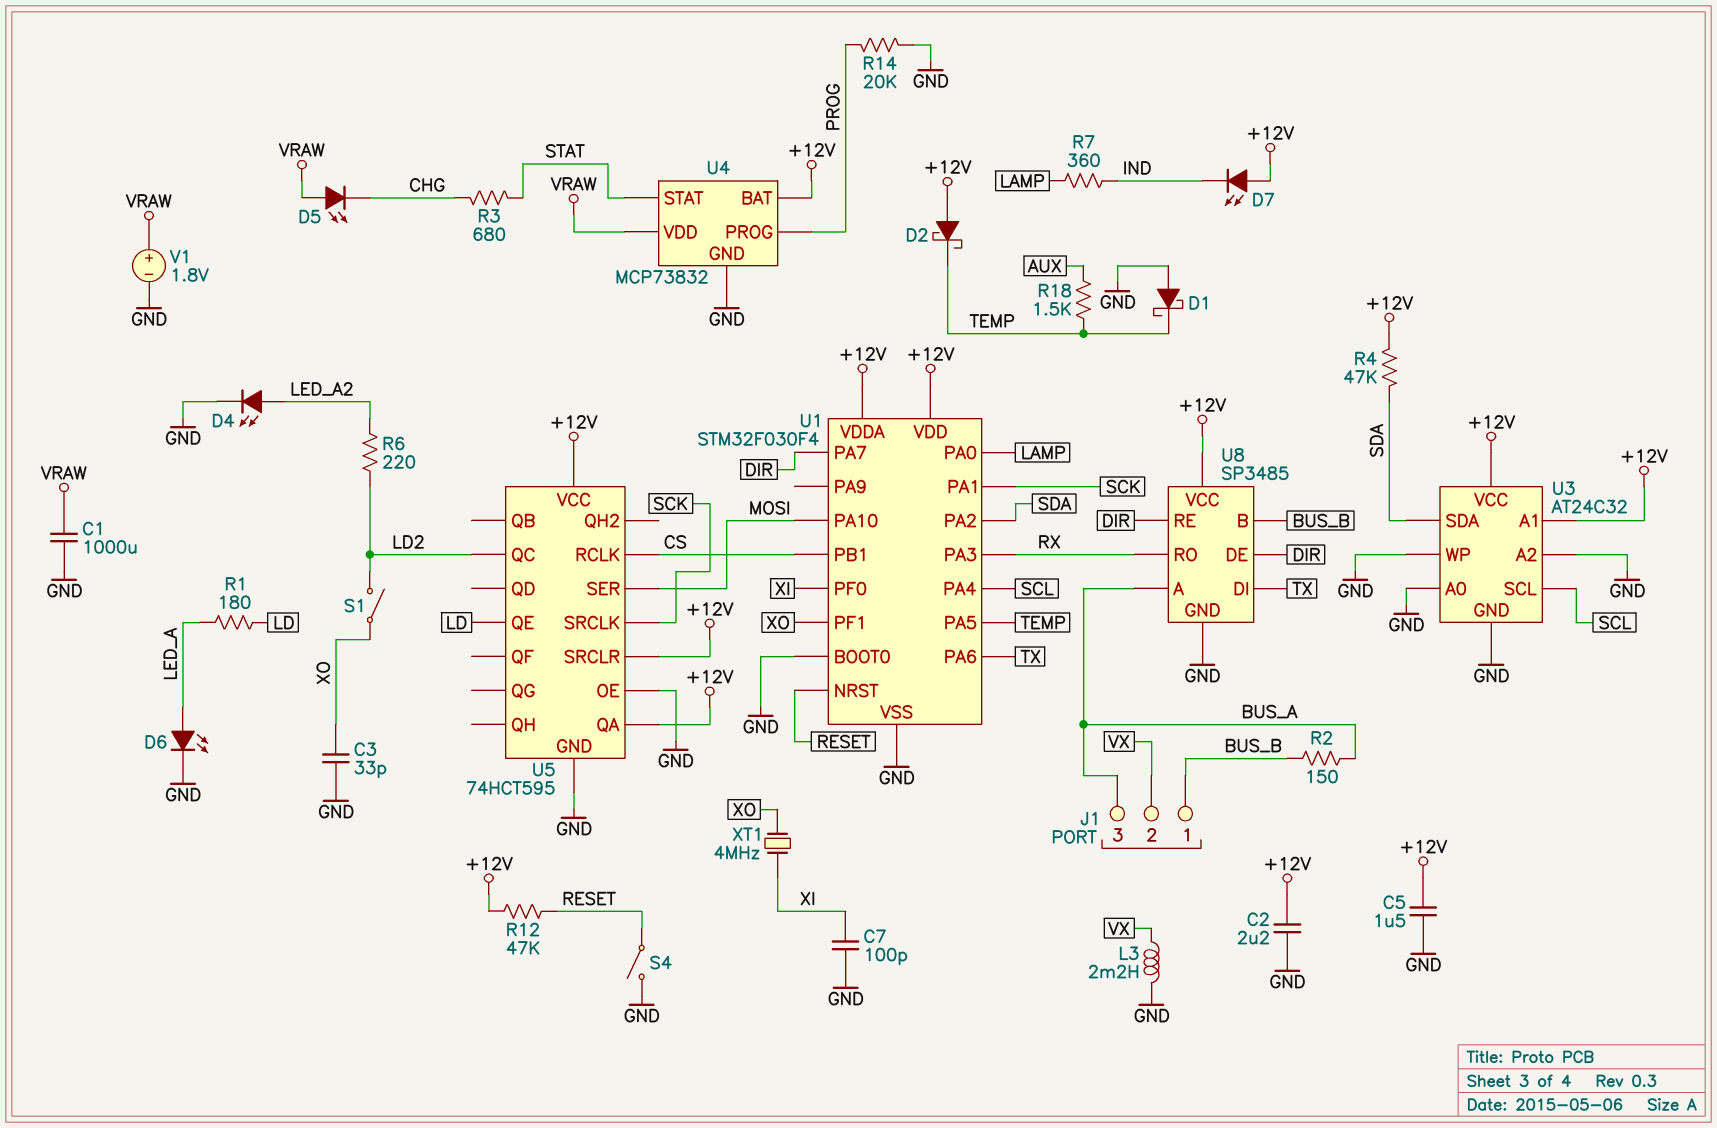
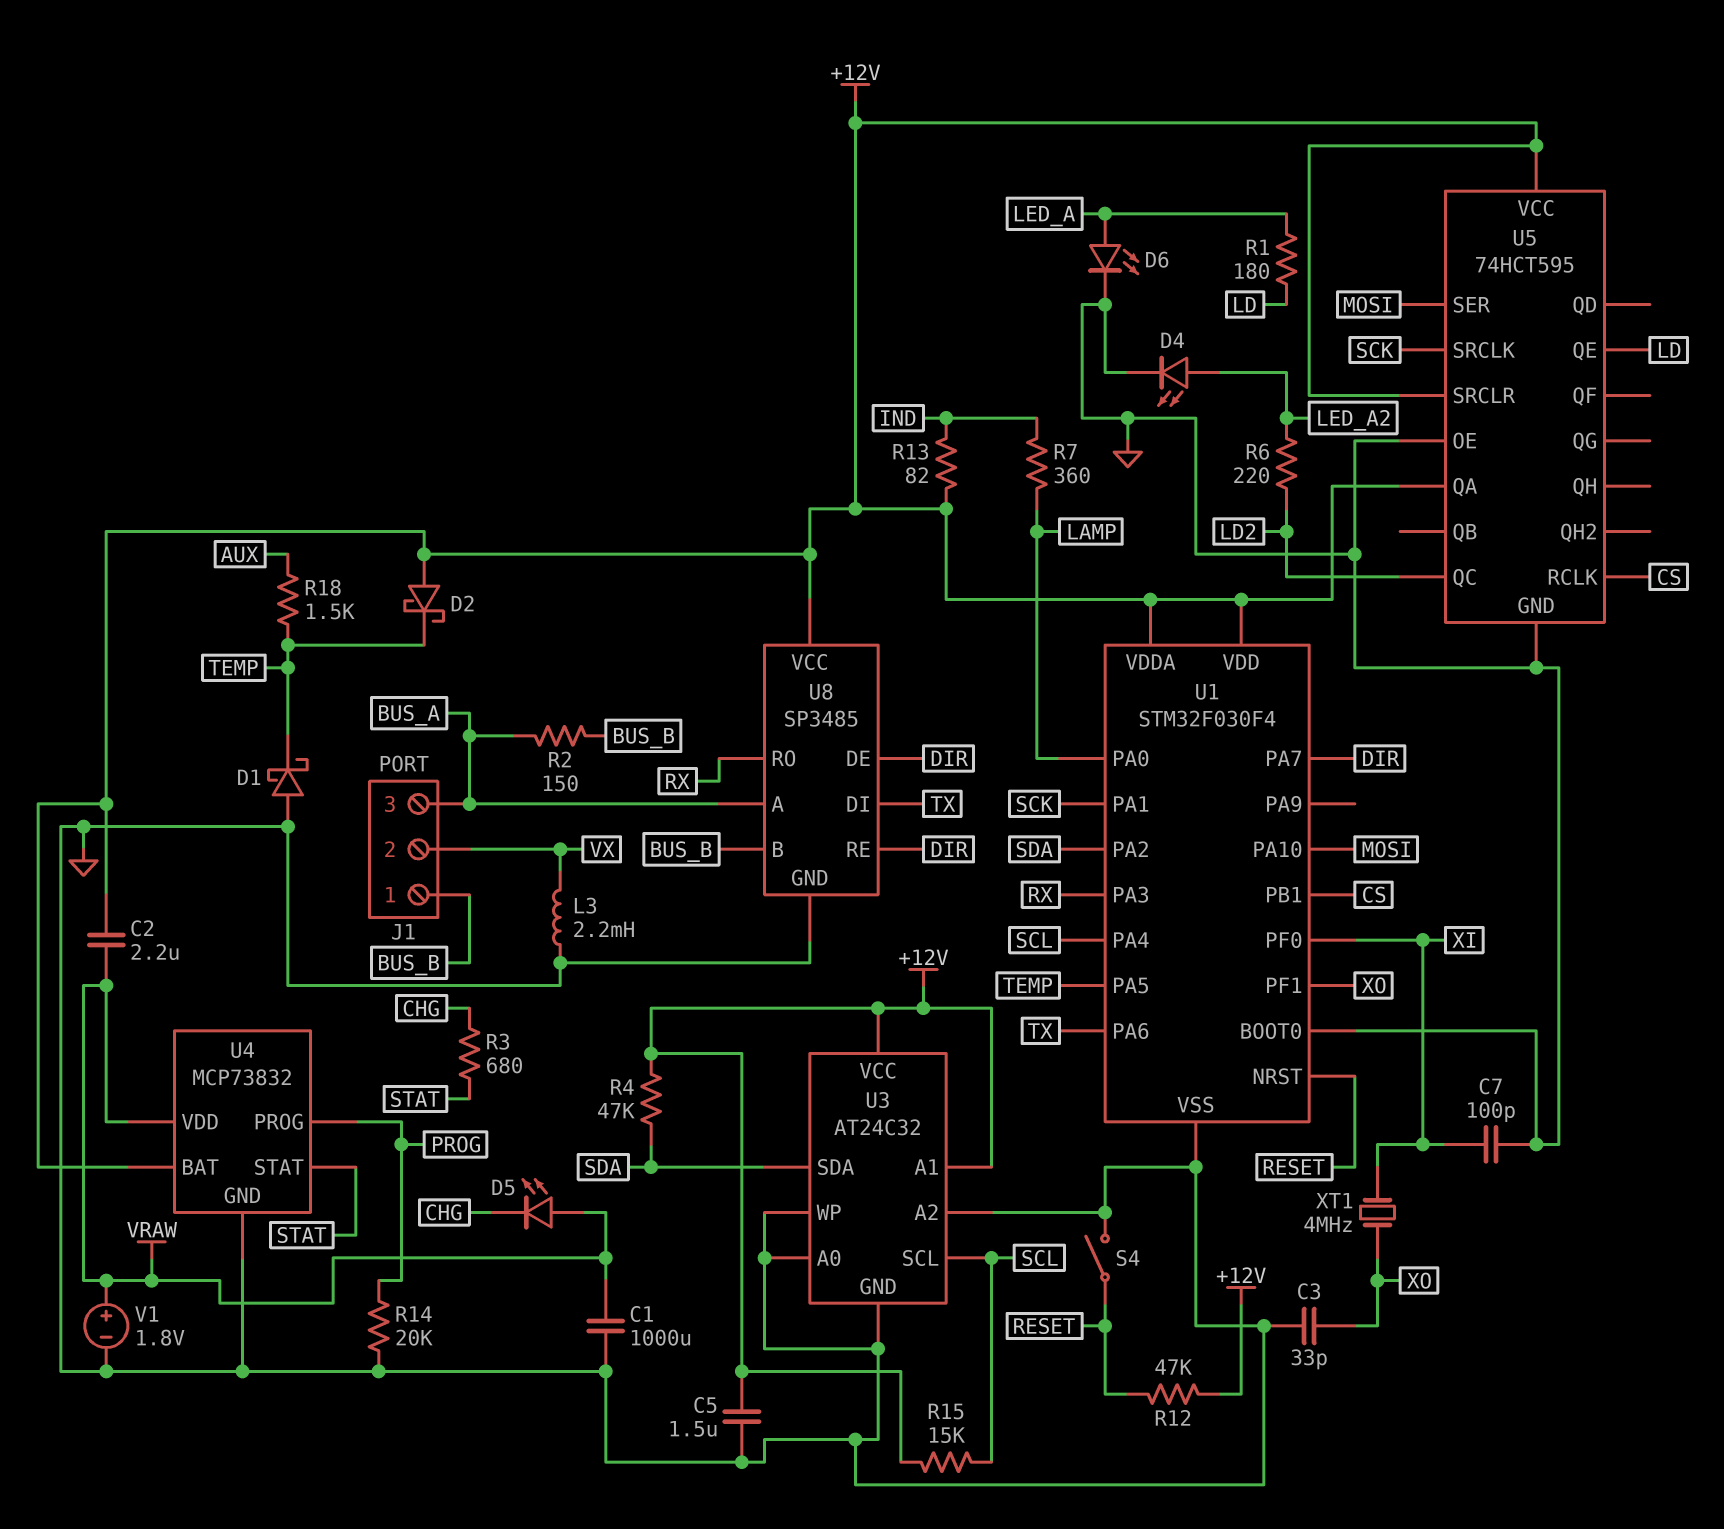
C2: 2.2uF (+12V, GND) -> 2.2uF (+12V, VRAW)
D7: LED (A +12V, K IND) -> none
R13: none -> 82 (+12V, IND)
R15: none -> 15k (+12V, SCL)
S1: switch (LD2, XO) -> none

